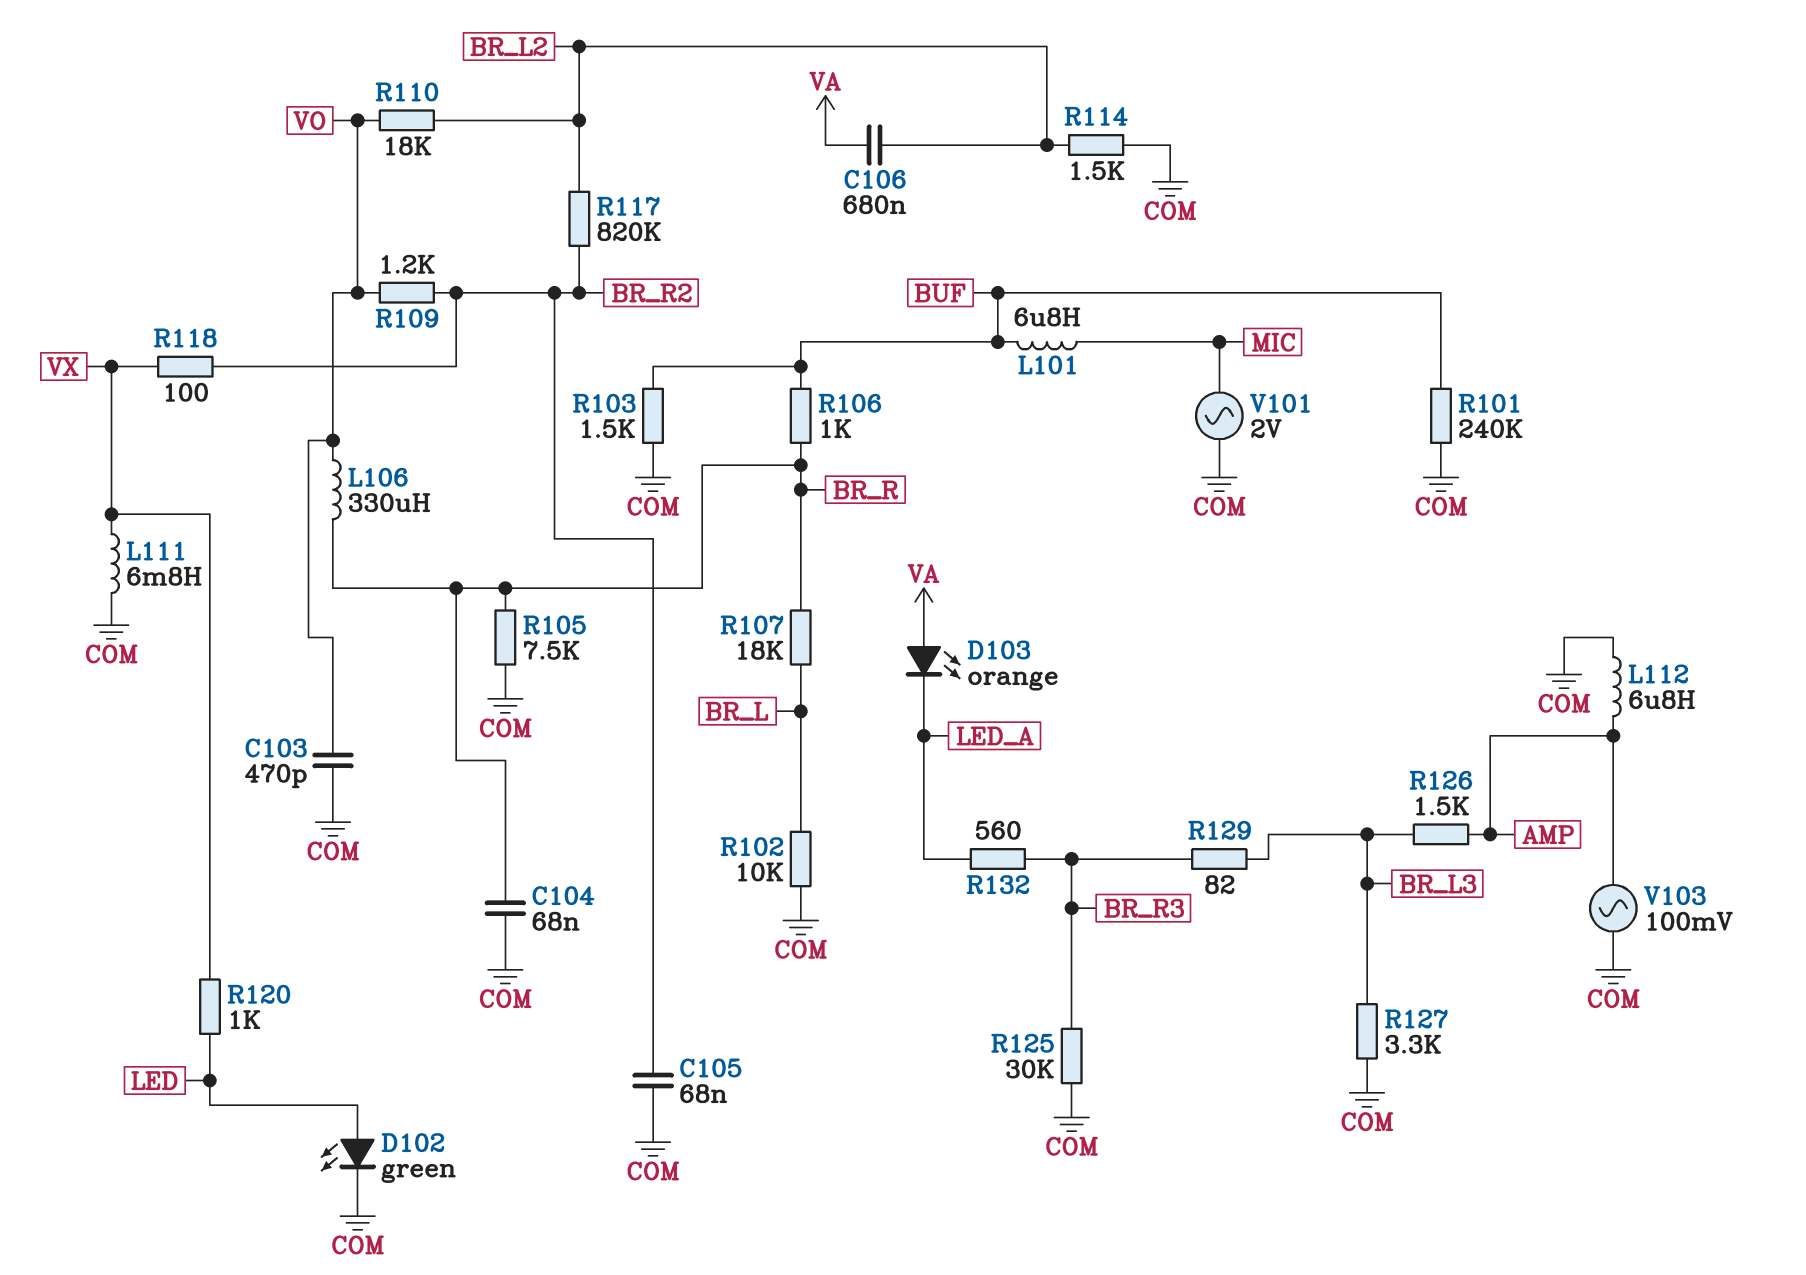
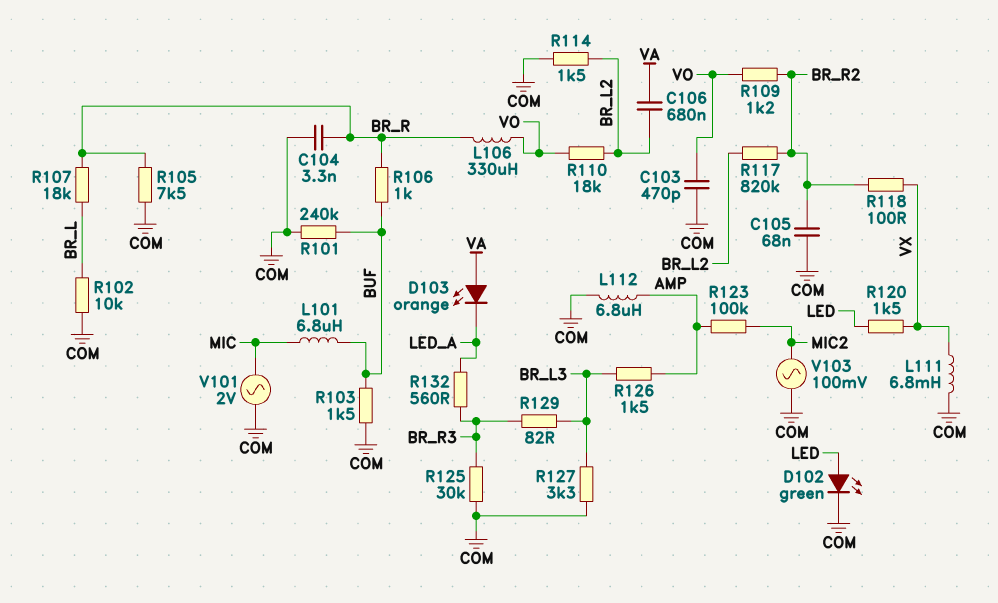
C104: 68nF (BR_R, COM) -> 3.3nF (BR_R, COM)
R120: 1k (LED, VX) -> 1.5k (LED, VX)
R123: none -> 100k (AMP, MIC2)
V103: AC 100mV (AMP, COM) -> AC 100mV (COM, MIC2)

